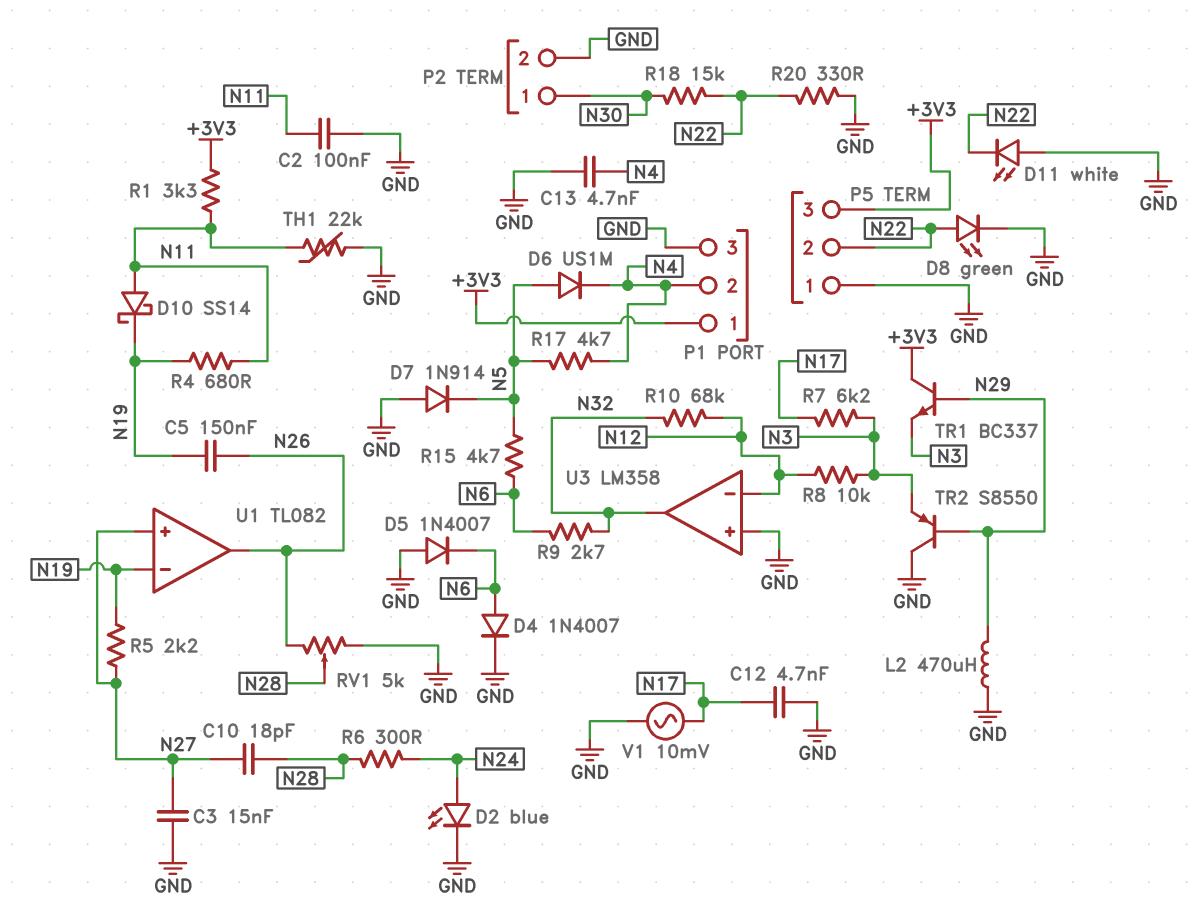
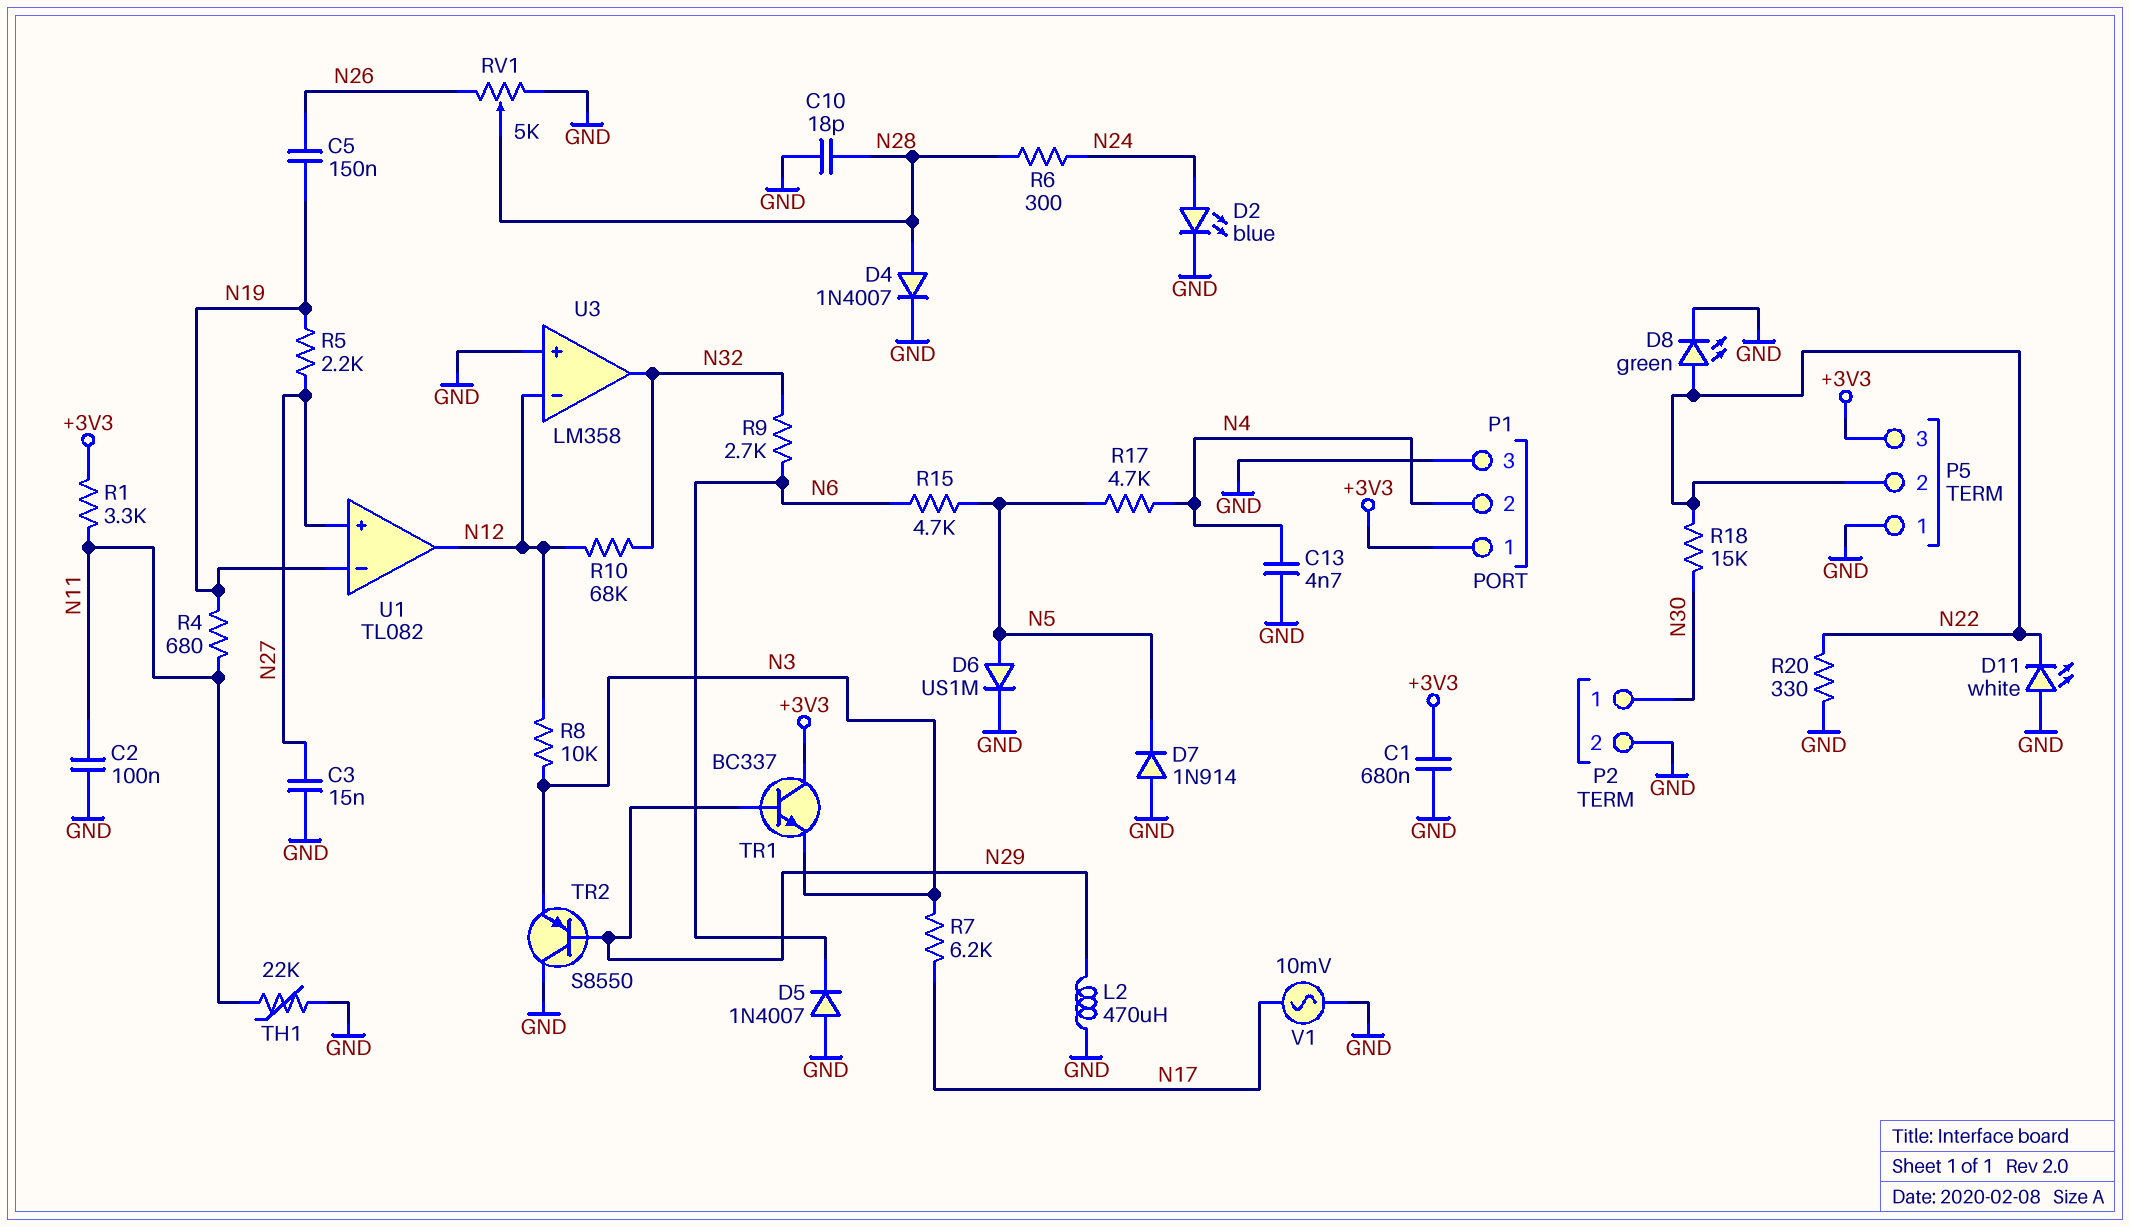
C1: none -> 680nF (+3V3, GND)
C10: 18pF (N27, N28) -> 18pF (GND, N28)
C12: 4.7nF (GND, N17) -> none
D4: diode 1N4007 (A N6, K GND) -> diode 1N4007 (A N28, K GND)
D6: diode US1M (A N5, K N4) -> diode US1M (A N5, K GND)
D10: schottky SS14 (A N11, K N19) -> none
U1 pin out: N26 -> N12

